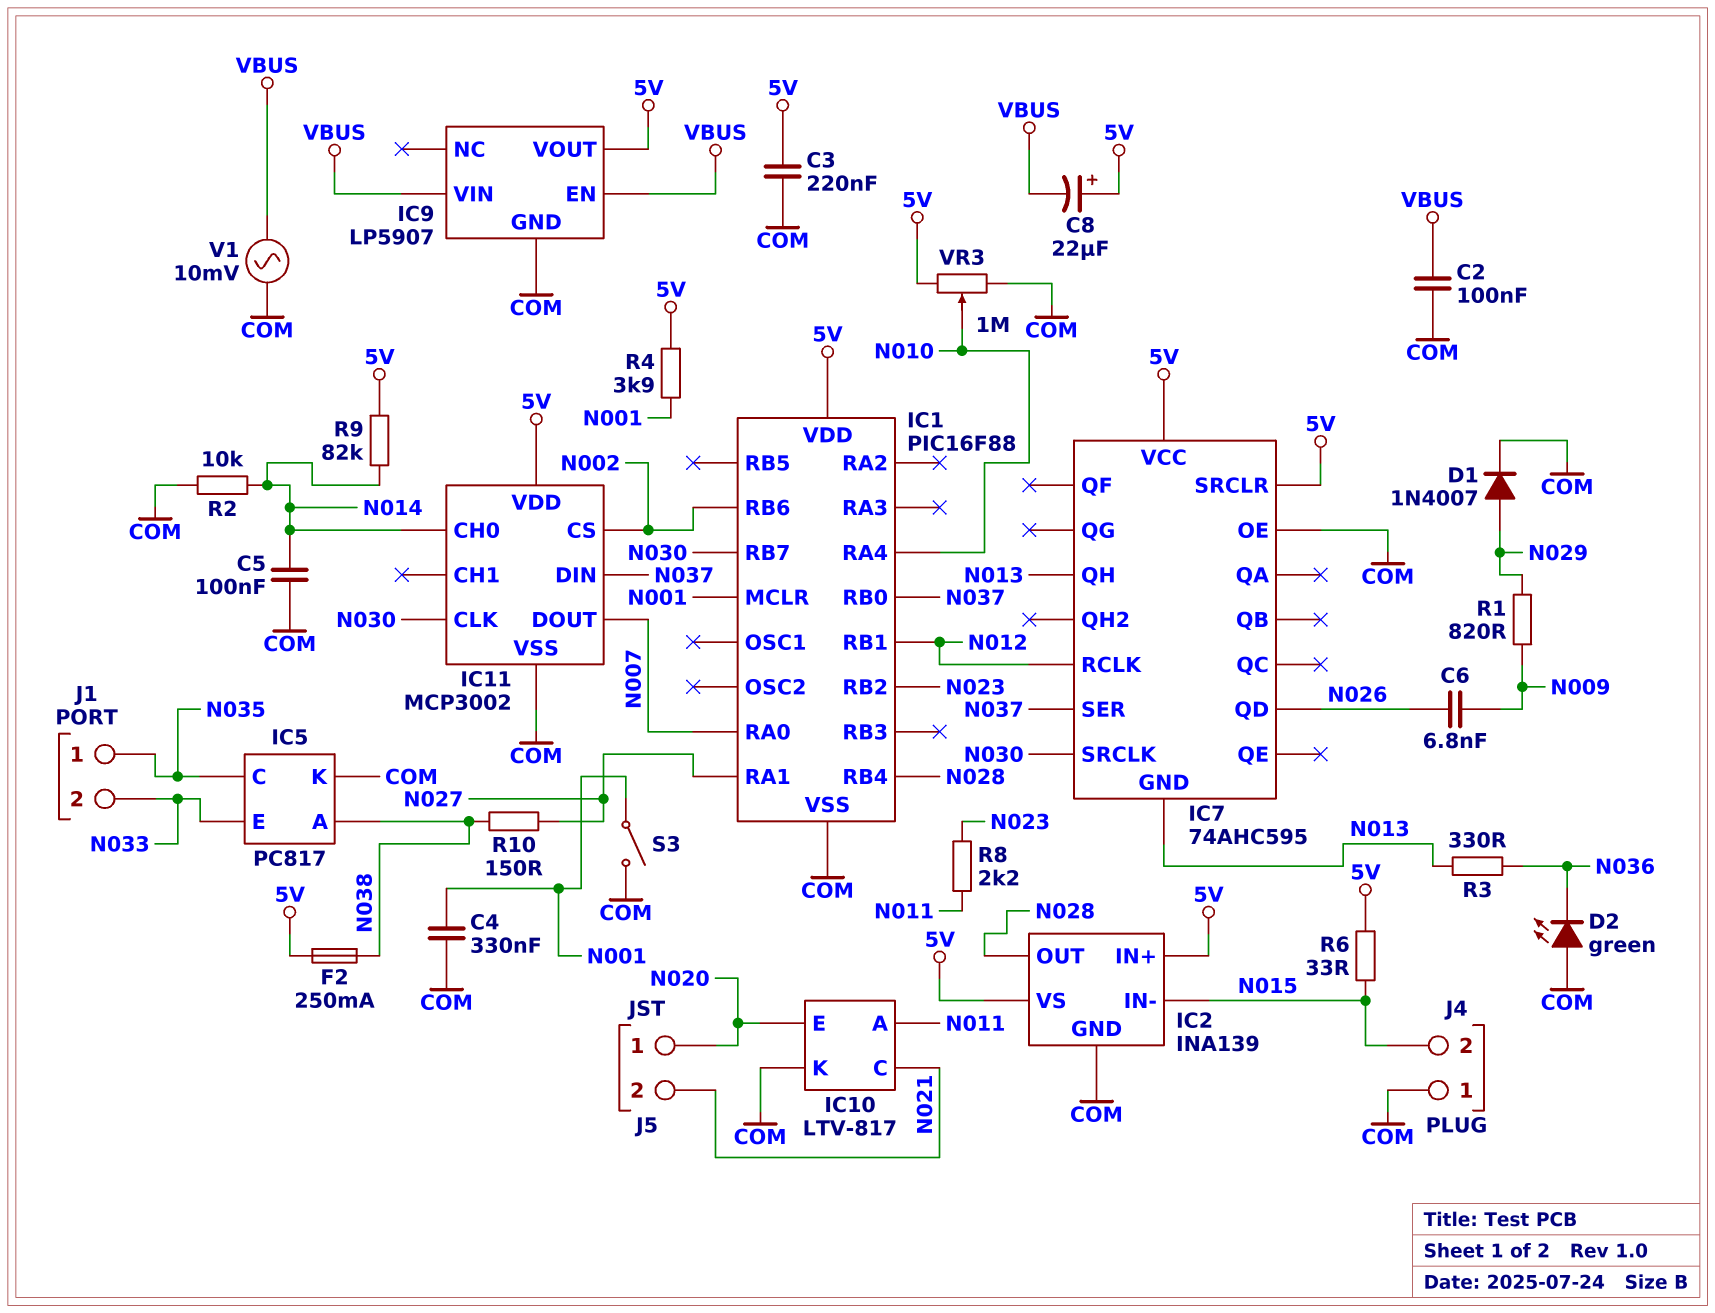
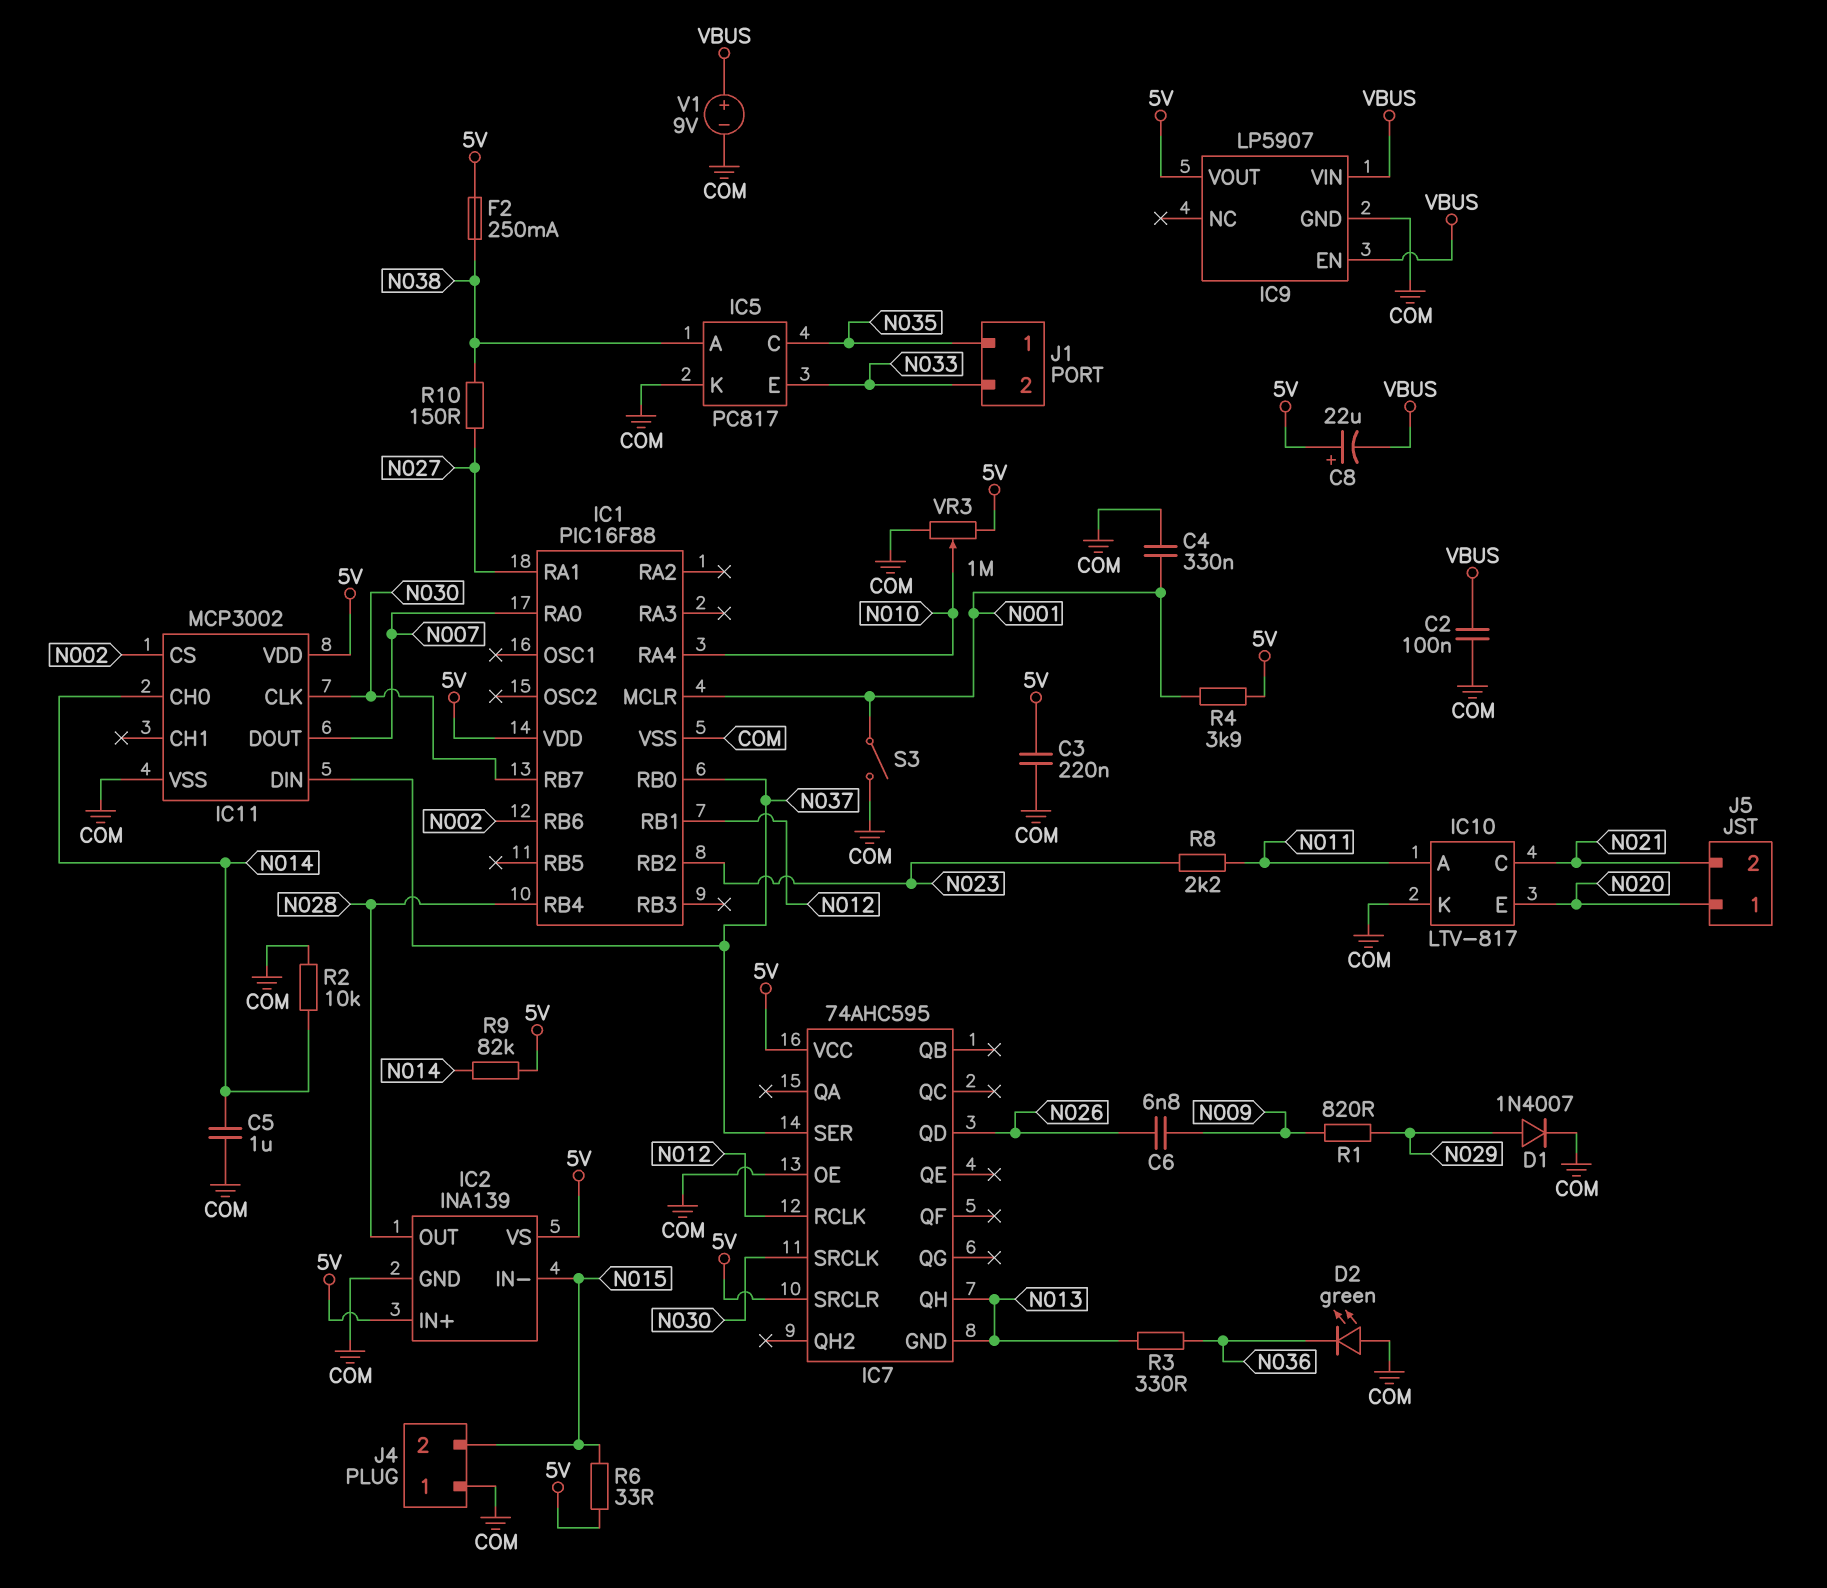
C5: 100nF (COM, N014) -> 1uF (COM, N014)
V1: AC 10mV (COM, VBUS) -> 9V (plus VBUS, minus COM)

